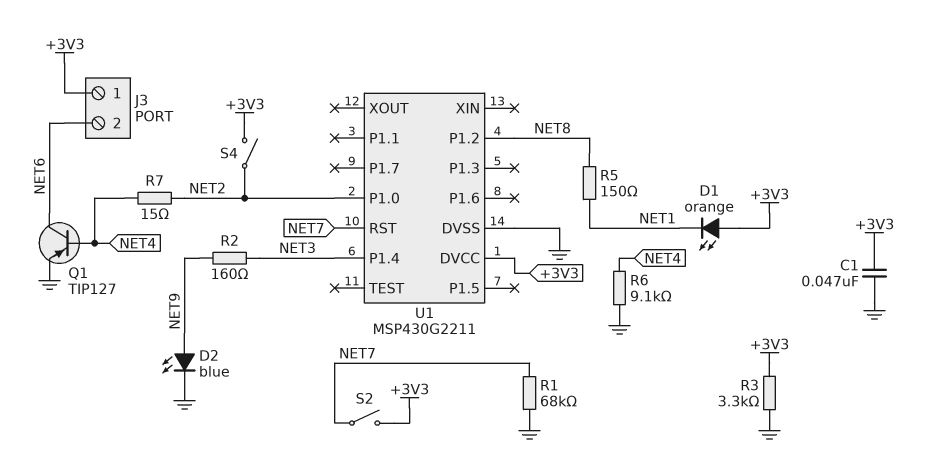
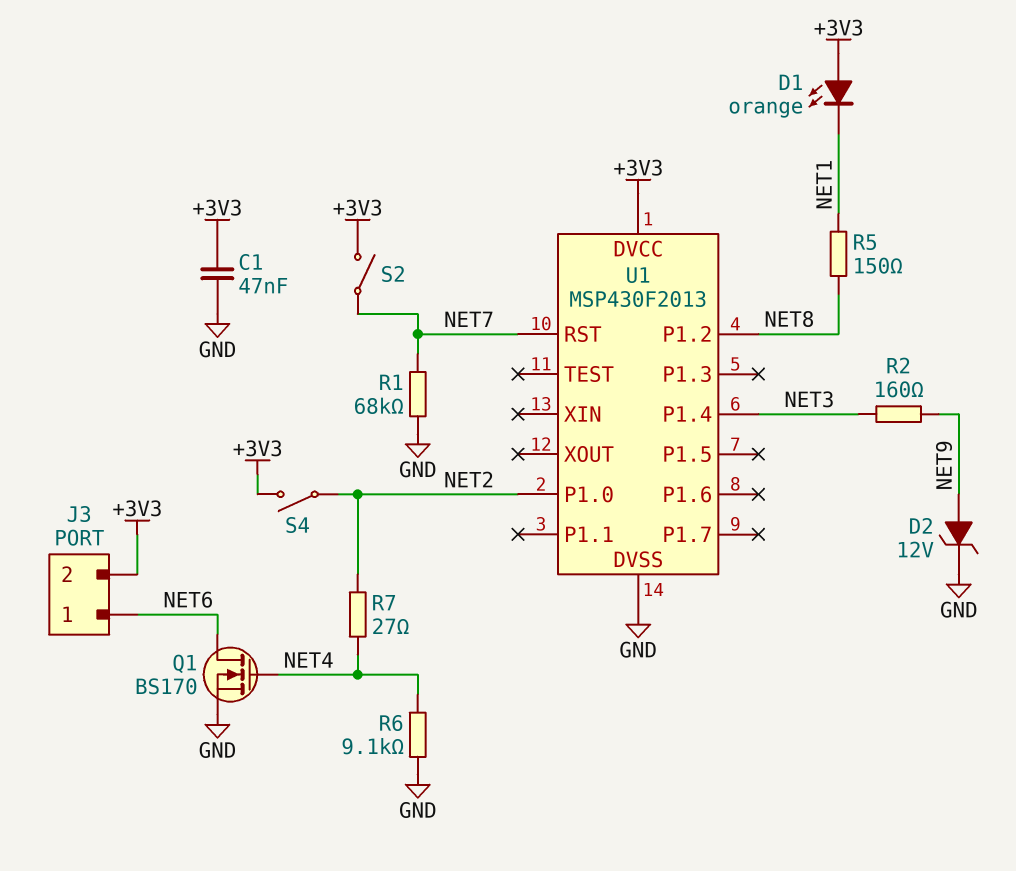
D2: LED blue (A NET9, K GND) -> zener 12V (A NET9, K GND)
J3 pin 1: +3V3 -> NET6
J3 pin 2: NET6 -> +3V3
Q1: PNP TIP127 (B NET4, C NET6, E GND) -> NMOS BS170 (G NET4, D NET6, S GND)
R3: 3.3k (+3V3, GND) -> none
R7: 15 (NET2, NET4) -> 27 (NET2, NET4)
U1: MSP430G2211 -> MSP430F2013

